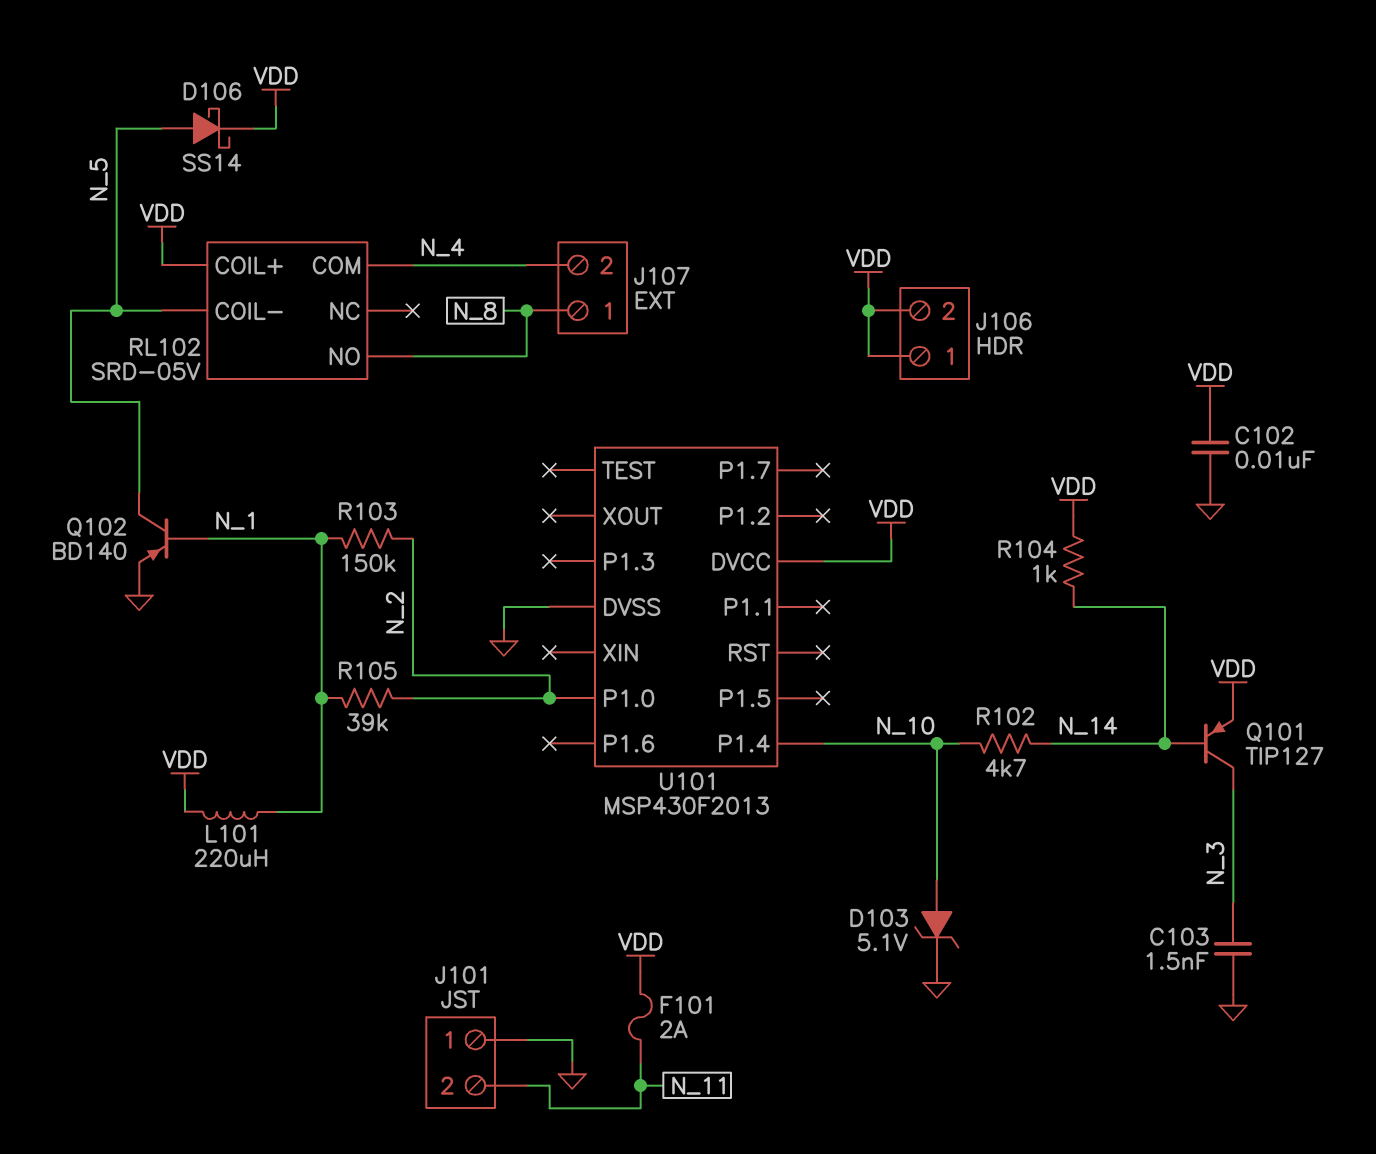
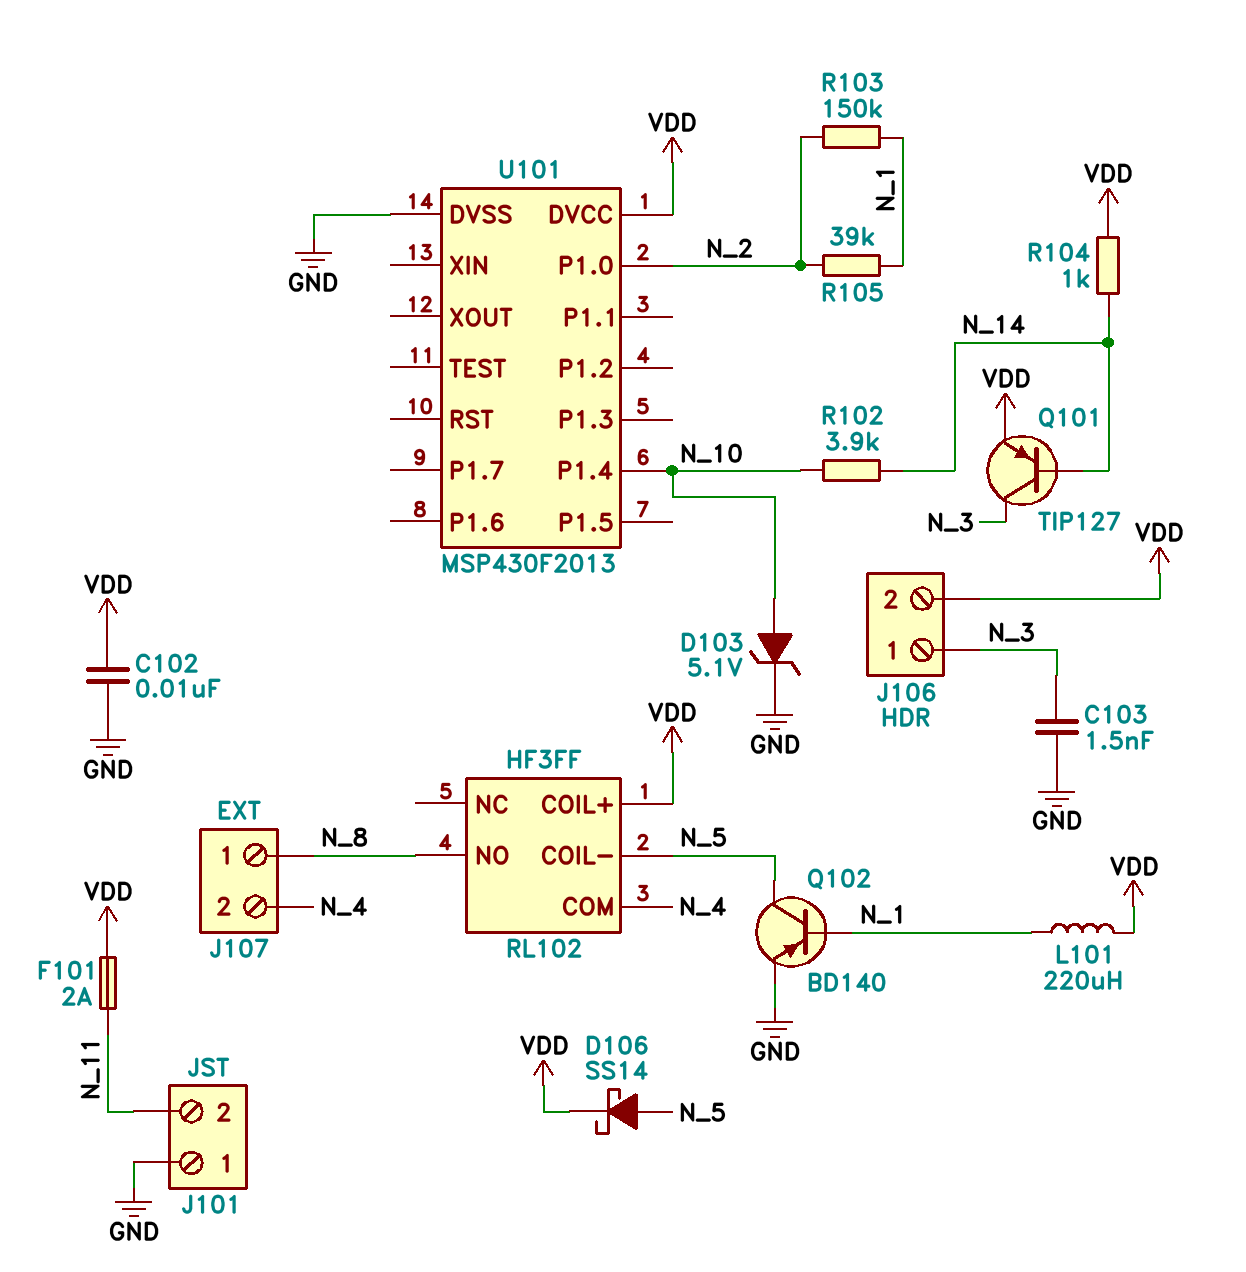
J106 pin 1: VDD -> N_3
R102: 4.7k (N_10, N_14) -> 3.9k (N_10, N_14)
RL102: SRD-05V -> HF3FF

